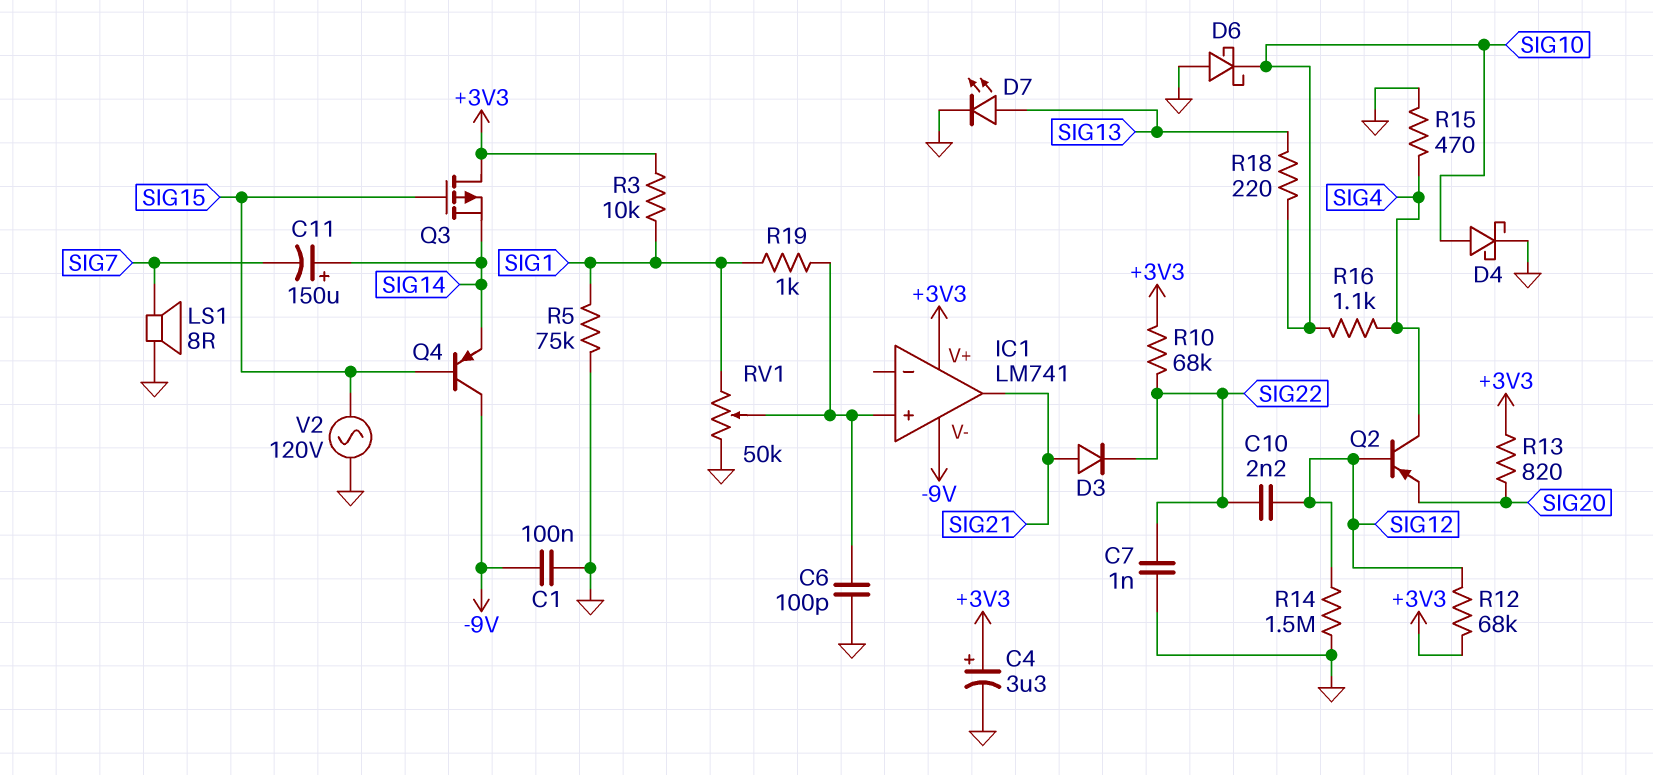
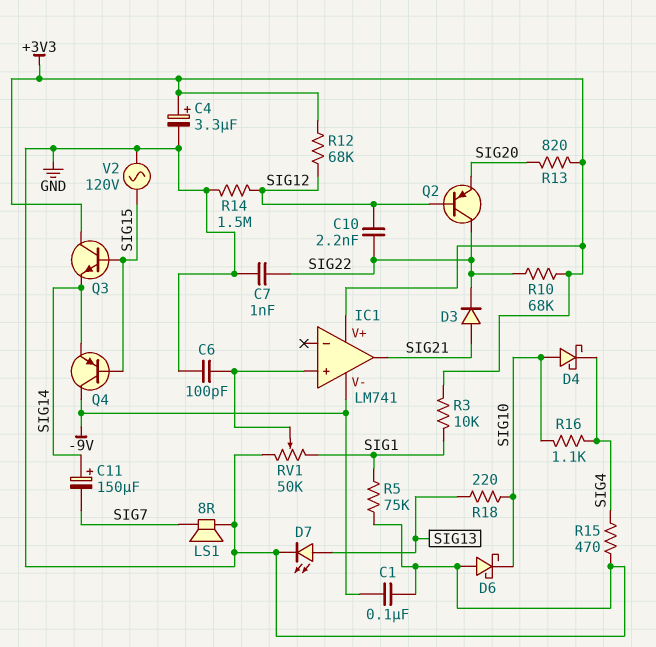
D4: schottky (A SIG10, K GND) -> schottky (A SIG10, K SIG4)
Q2: PNP (B SIG12, C SIG4, E SIG20) -> PNP (B SIG12, C SIG22, E SIG20)
Q3: PMOS (G SIG15, D +3V3, S SIG14) -> NPN (B SIG15, C +3V3, E SIG14)
R19: 1k (IC1/in+, SIG1) -> none

